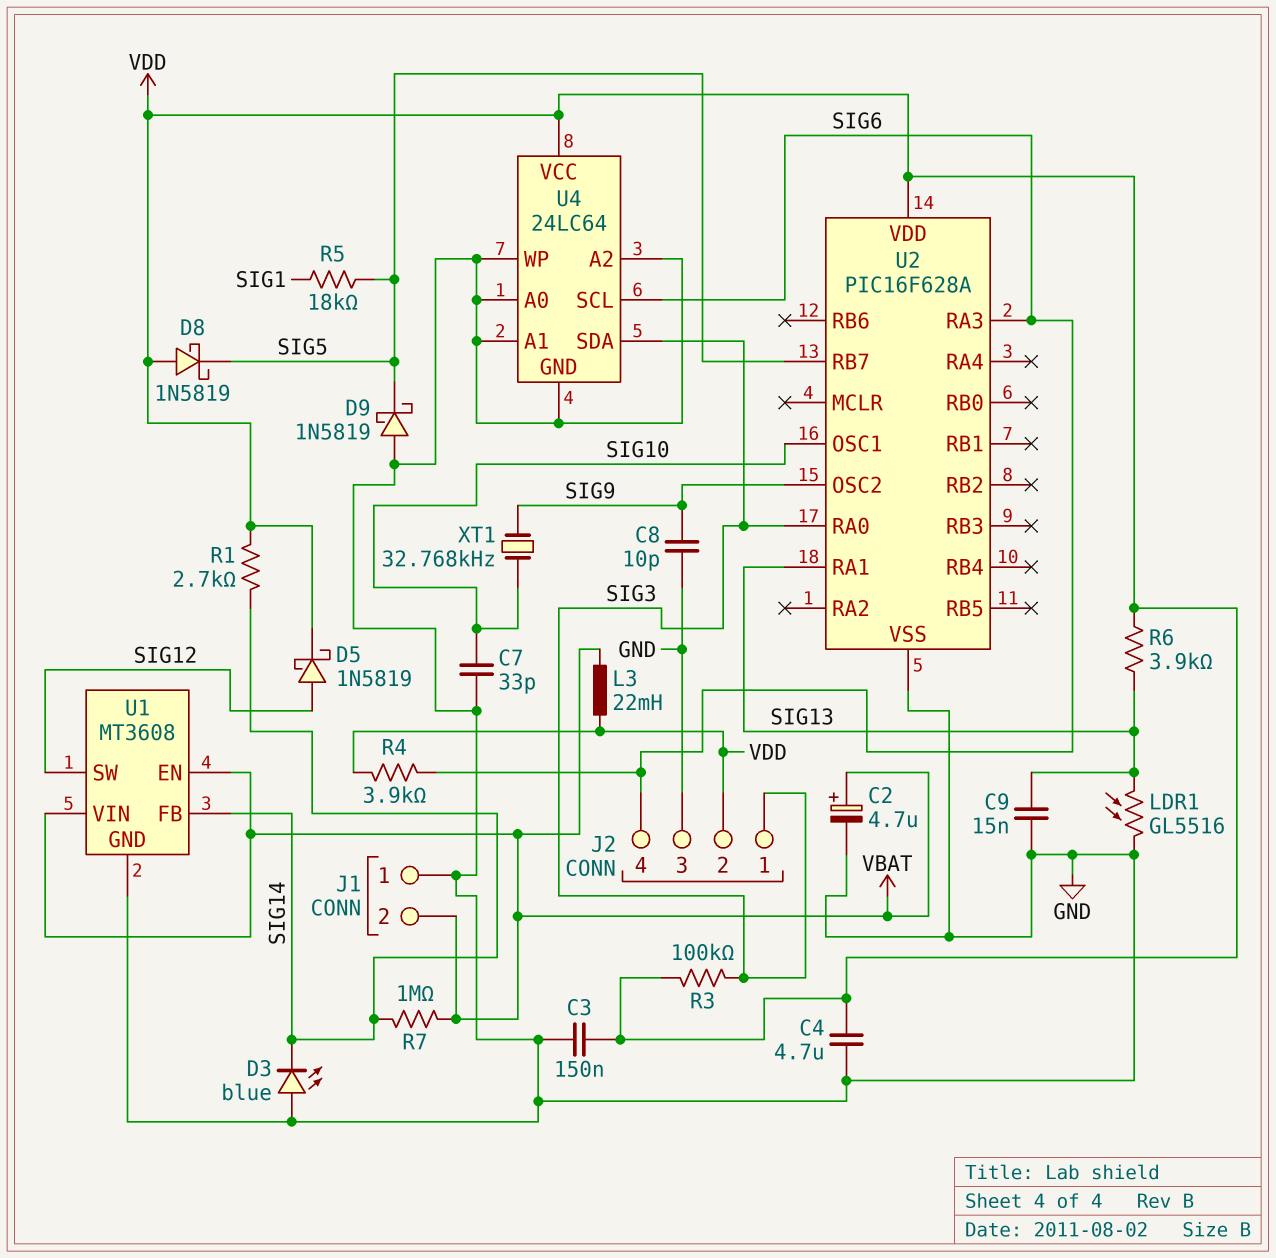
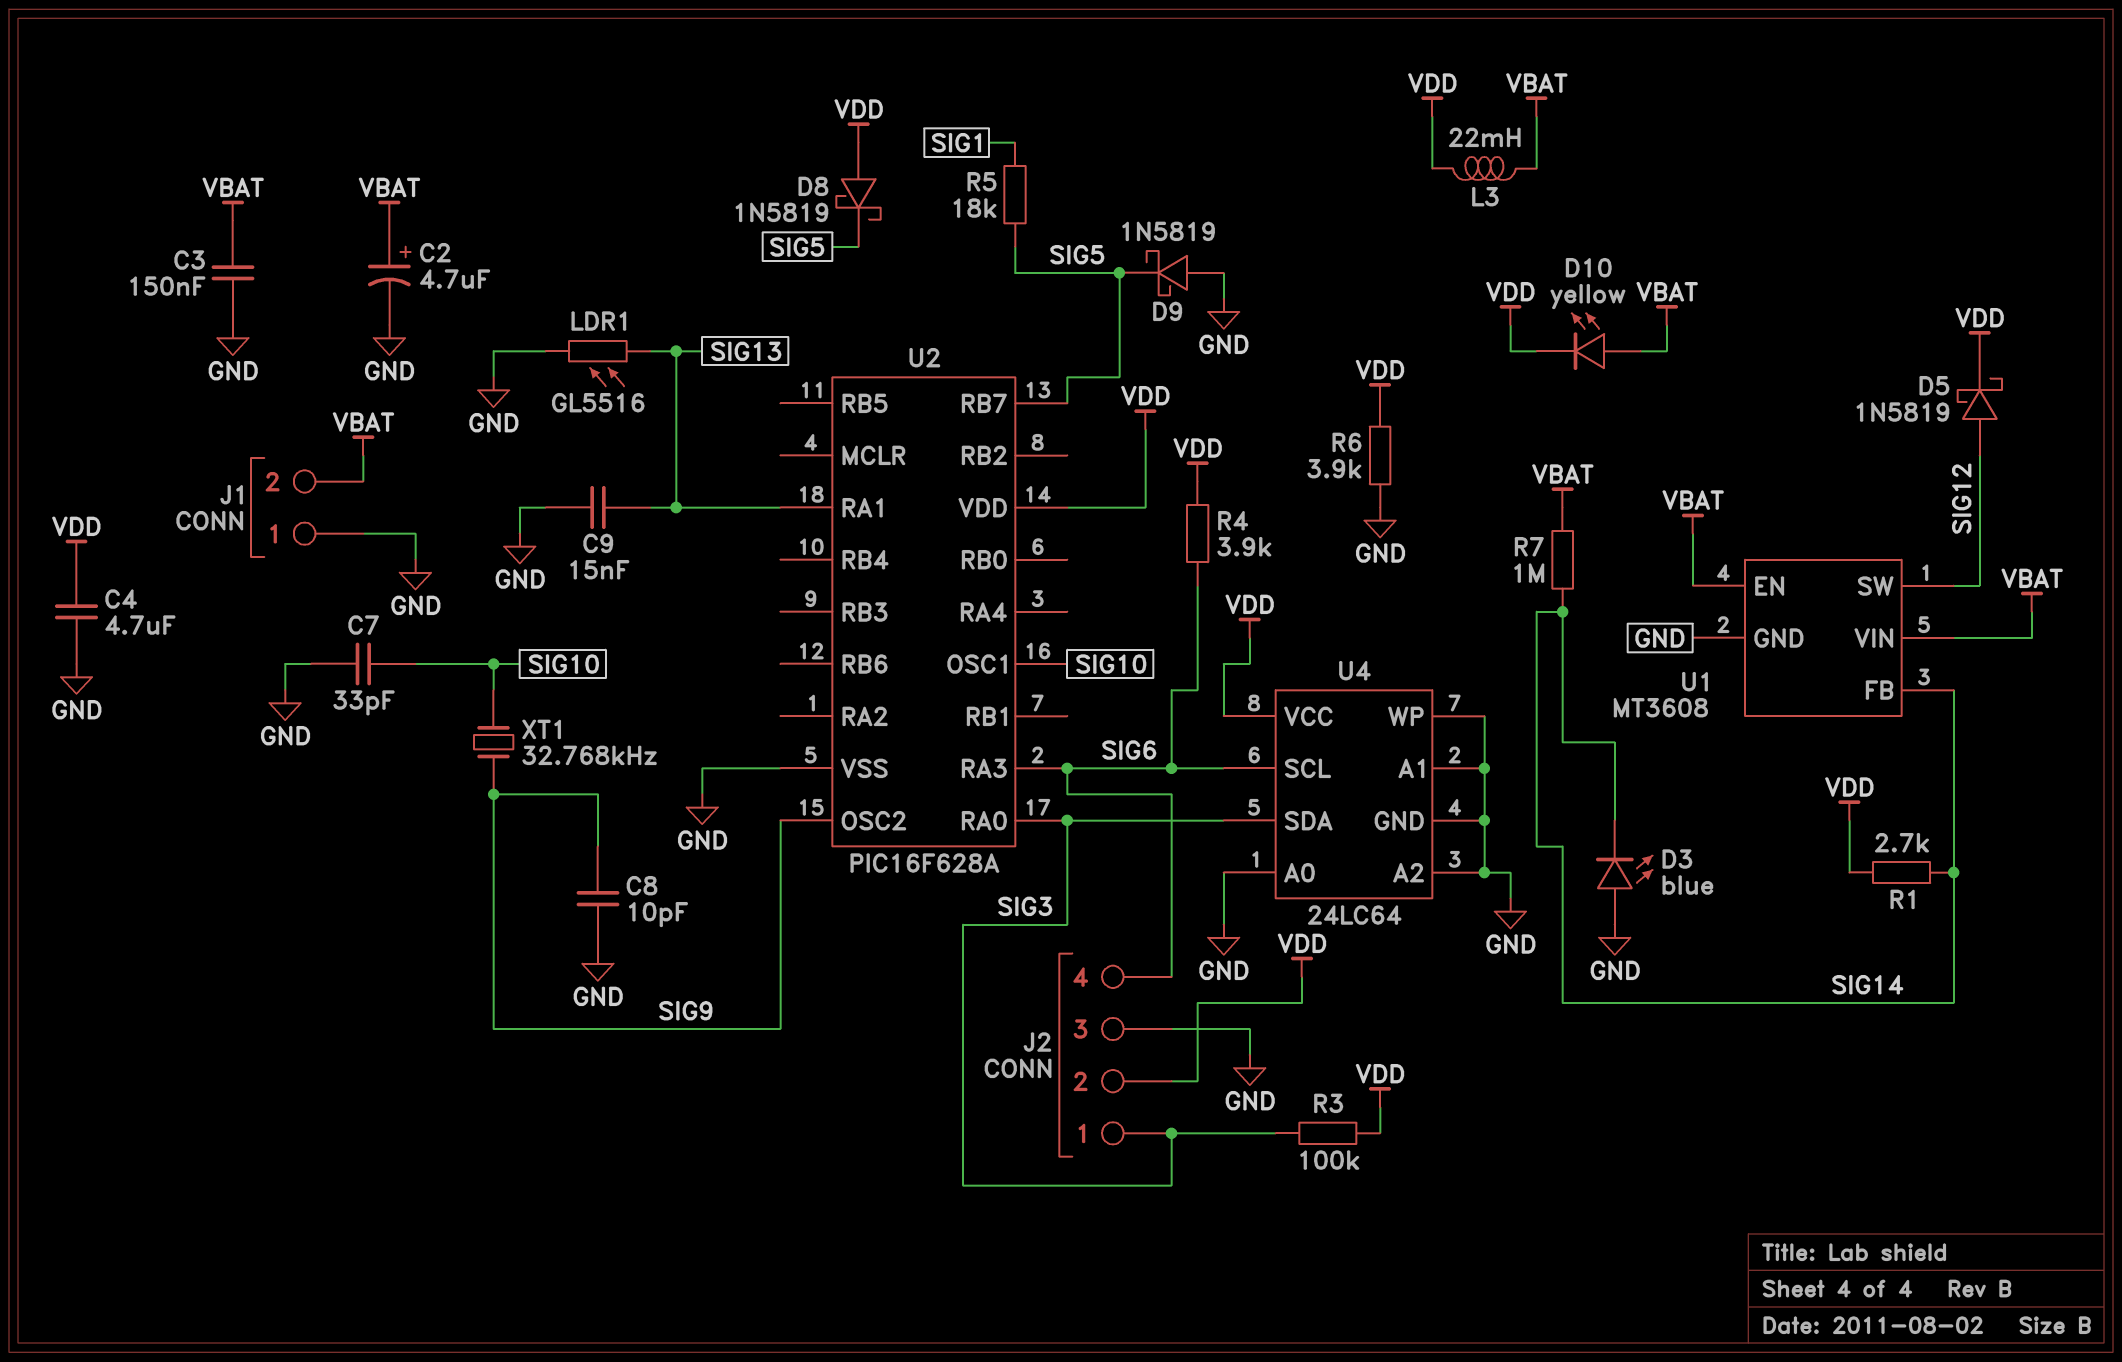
C3: 150nF (GND, VDD) -> 150nF (GND, VBAT)
D10: none -> LED yellow (A VBAT, K VDD)
R6: 3.9k (SIG13, VDD) -> 3.9k (GND, VDD)

